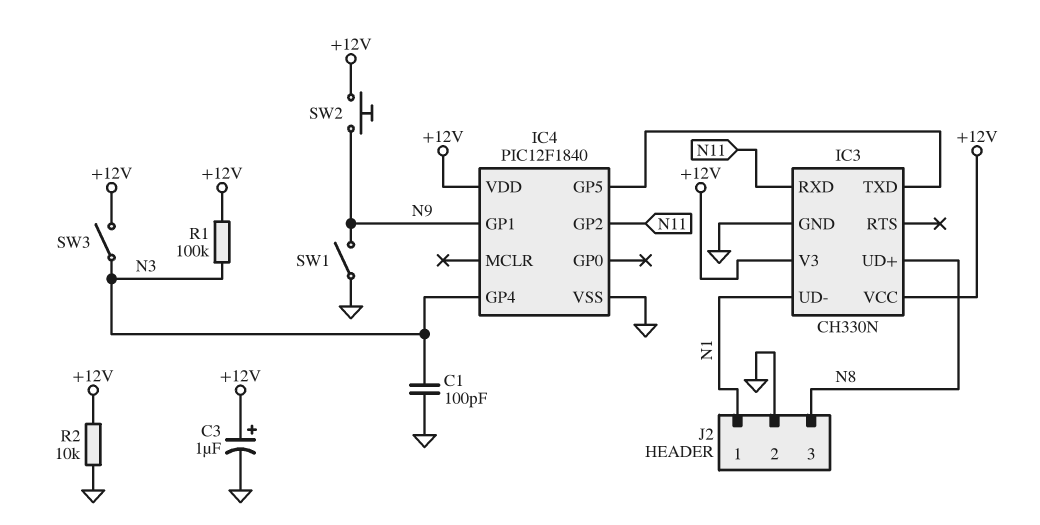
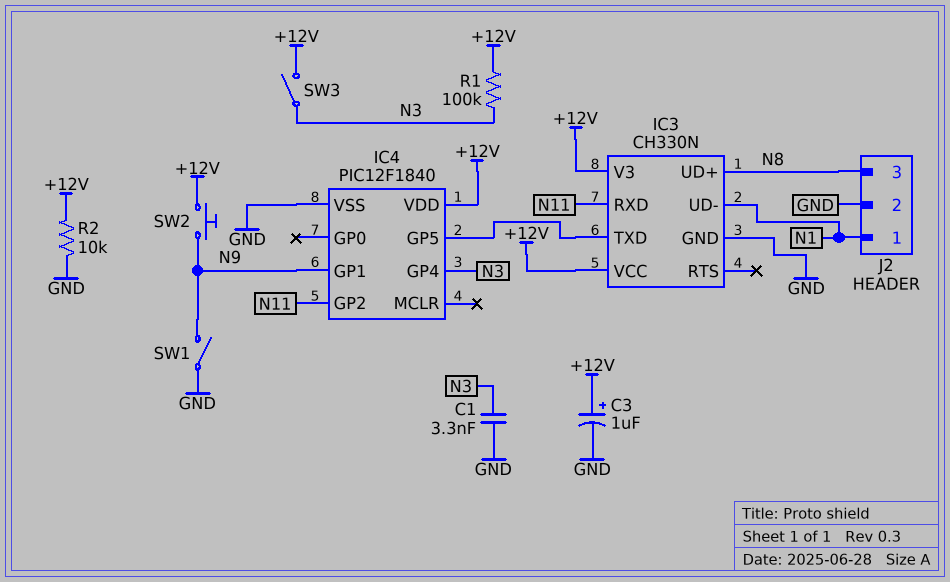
C1: 100pF (GND, N3) -> 3.3nF (GND, N3)

